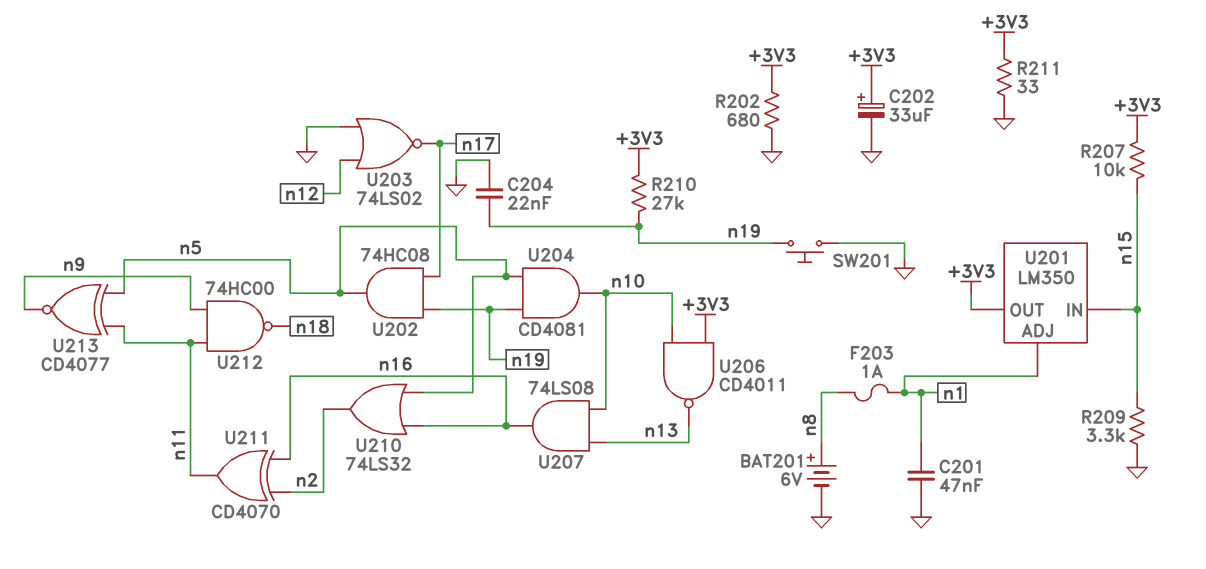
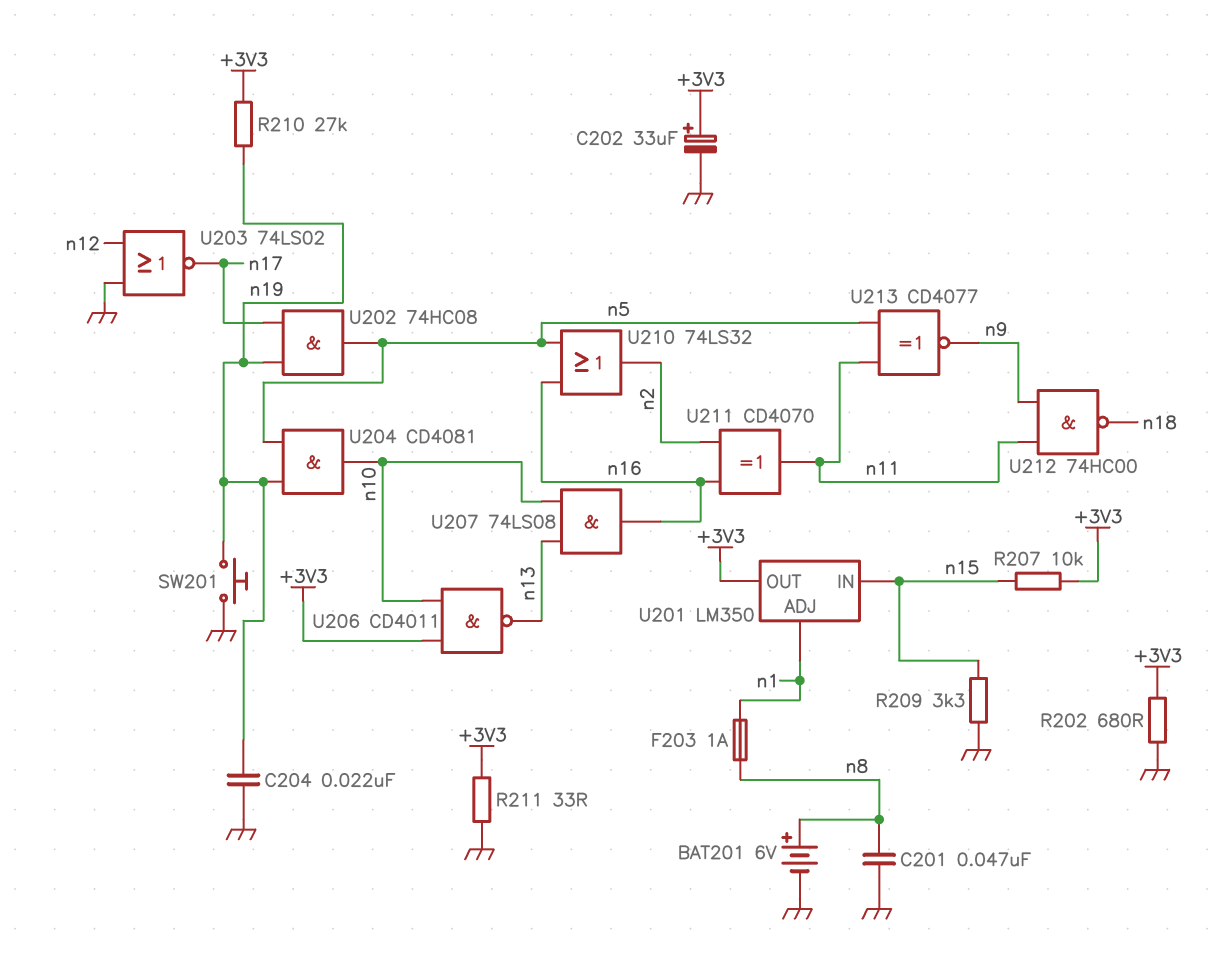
C201: 47nF (GND, n1) -> 47nF (GND, n8)

